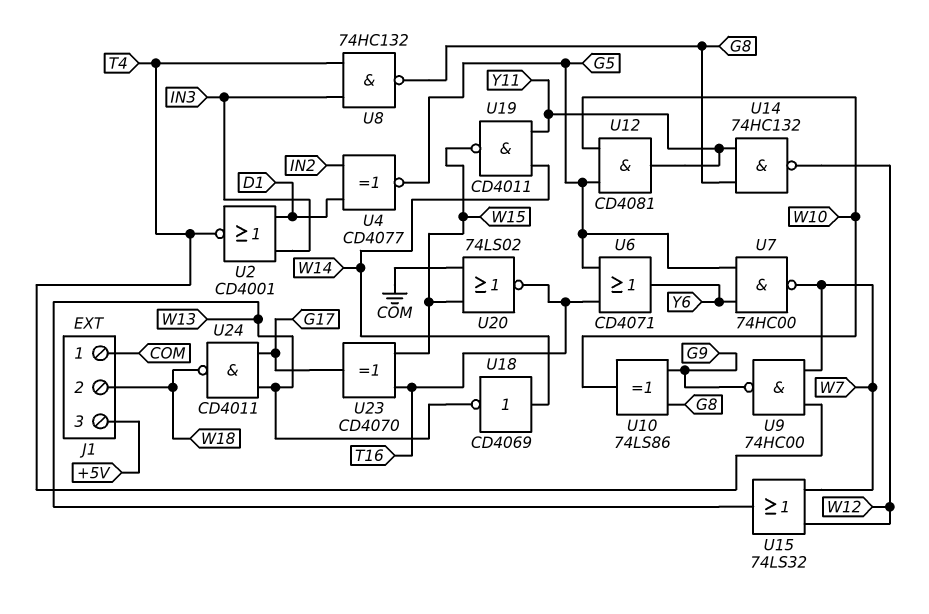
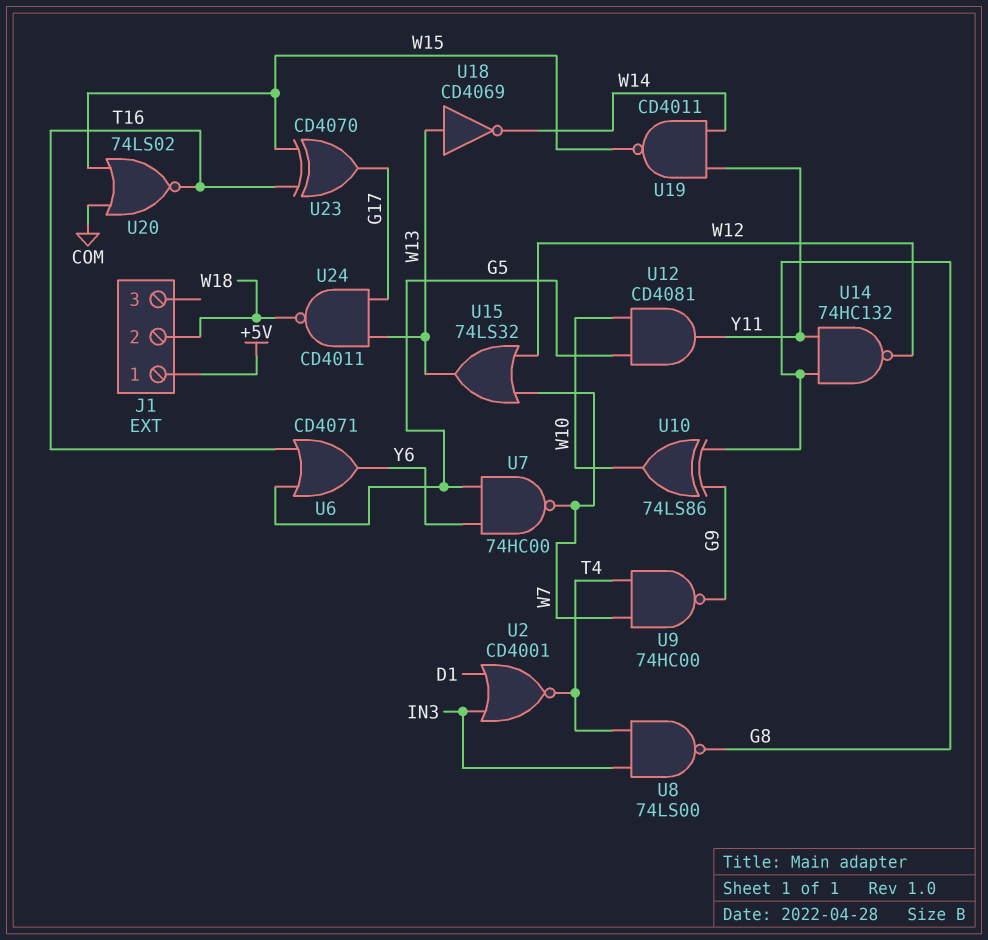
J1 pin 1: COM -> +5V
J1 pin 3: +5V -> none
U4: XNOR CD4077 (in D1, in IN2, out G5) -> none
U8: NAND 74HC132 (in IN3, in T4, out G8) -> NAND 74LS00 (in IN3, in T4, out G8)
U18: NOT CD4069 (in W14, out W13) -> NOT CD4069 (in W13, out W14)

